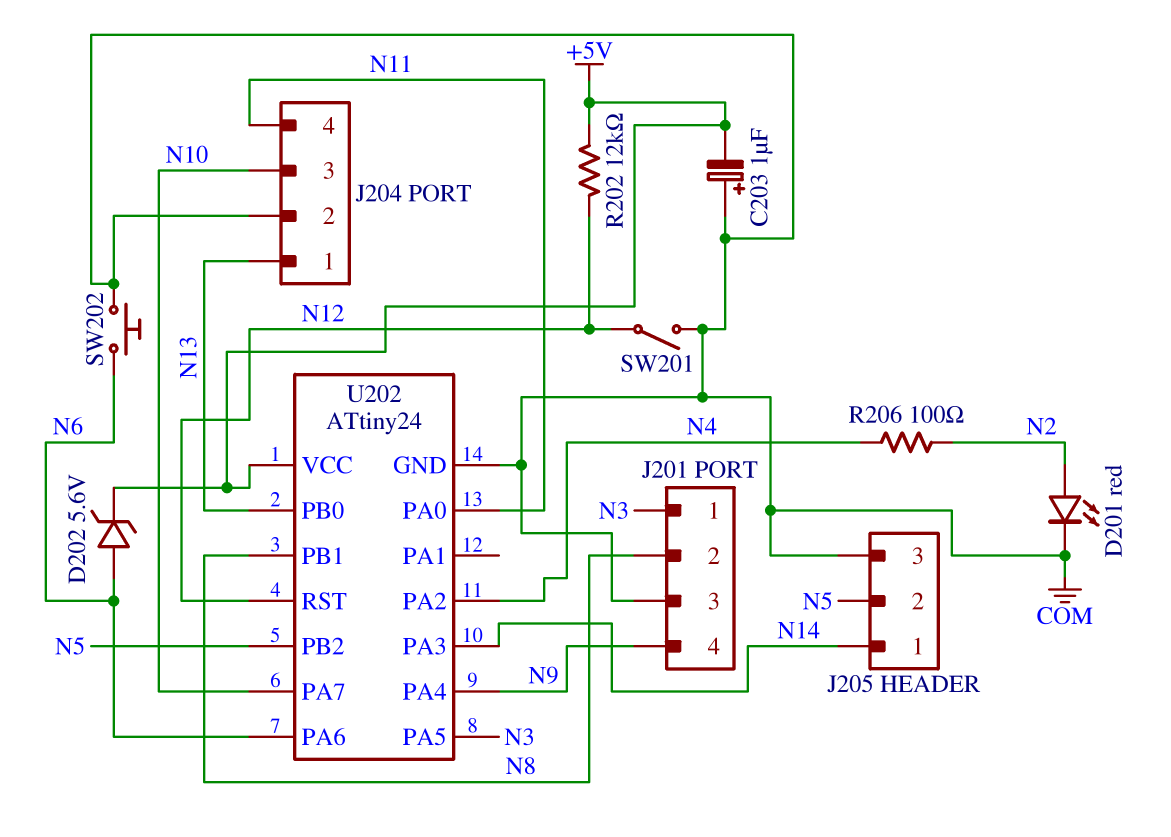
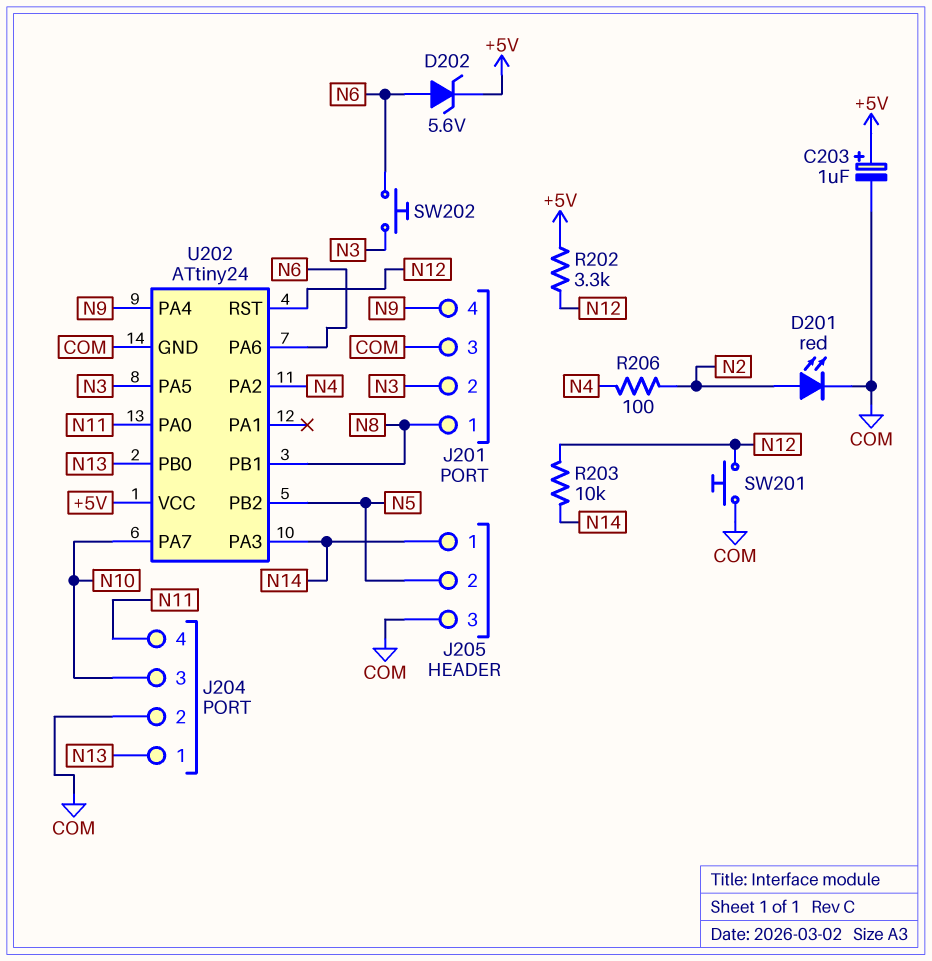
C203: 1uF (plus COM, minus +5V) -> 1uF (plus +5V, minus COM)
J201 pin 1: N3 -> N8
J201 pin 2: N8 -> N3
R202: 12k (+5V, N12) -> 3.3k (+5V, N12)
R203: none -> 10k (N12, N14)
SW201: switch (COM, N12) -> button (COM, N12)
SW202: button (COM, N6) -> button (N3, N6)

